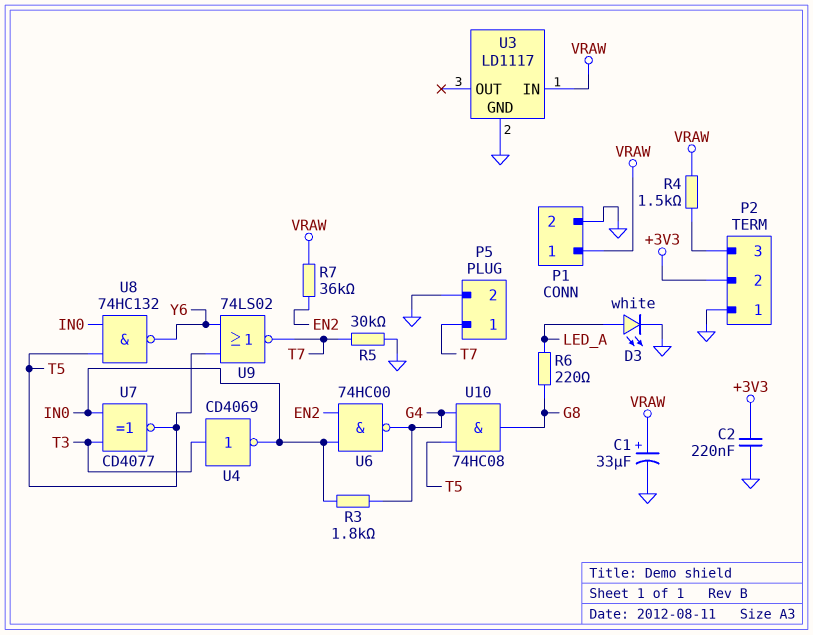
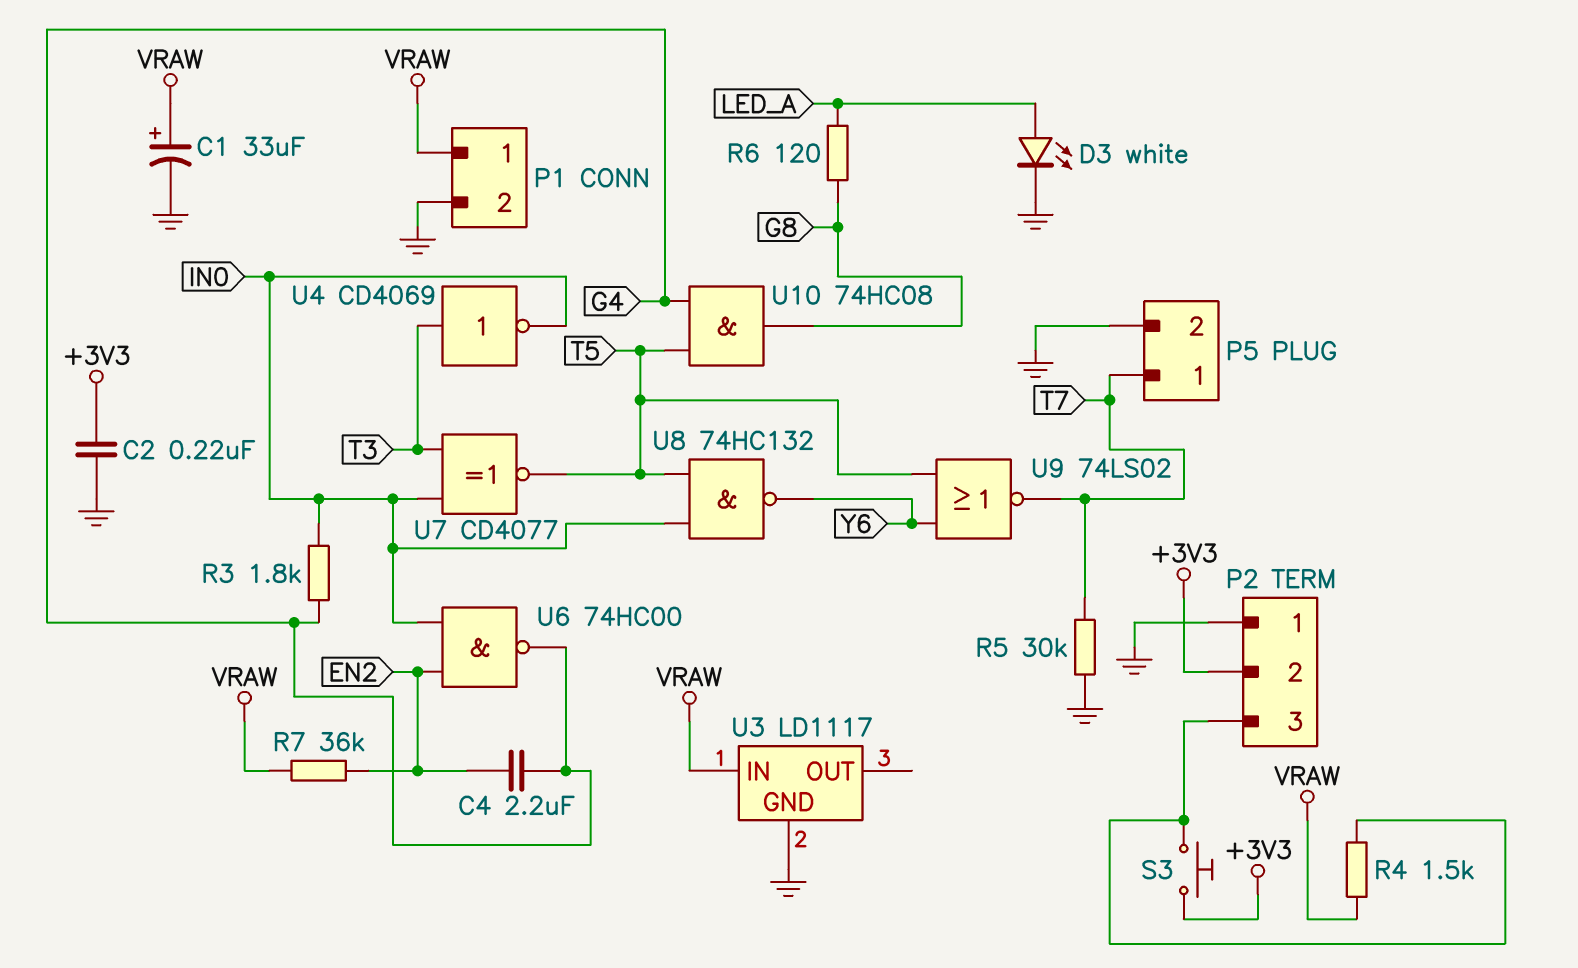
C4: none -> 2.2uF (EN2, G4)
R6: 220 (G8, LED_A) -> 120 (G8, LED_A)
S3: none -> button (+3V3, P2/3)

